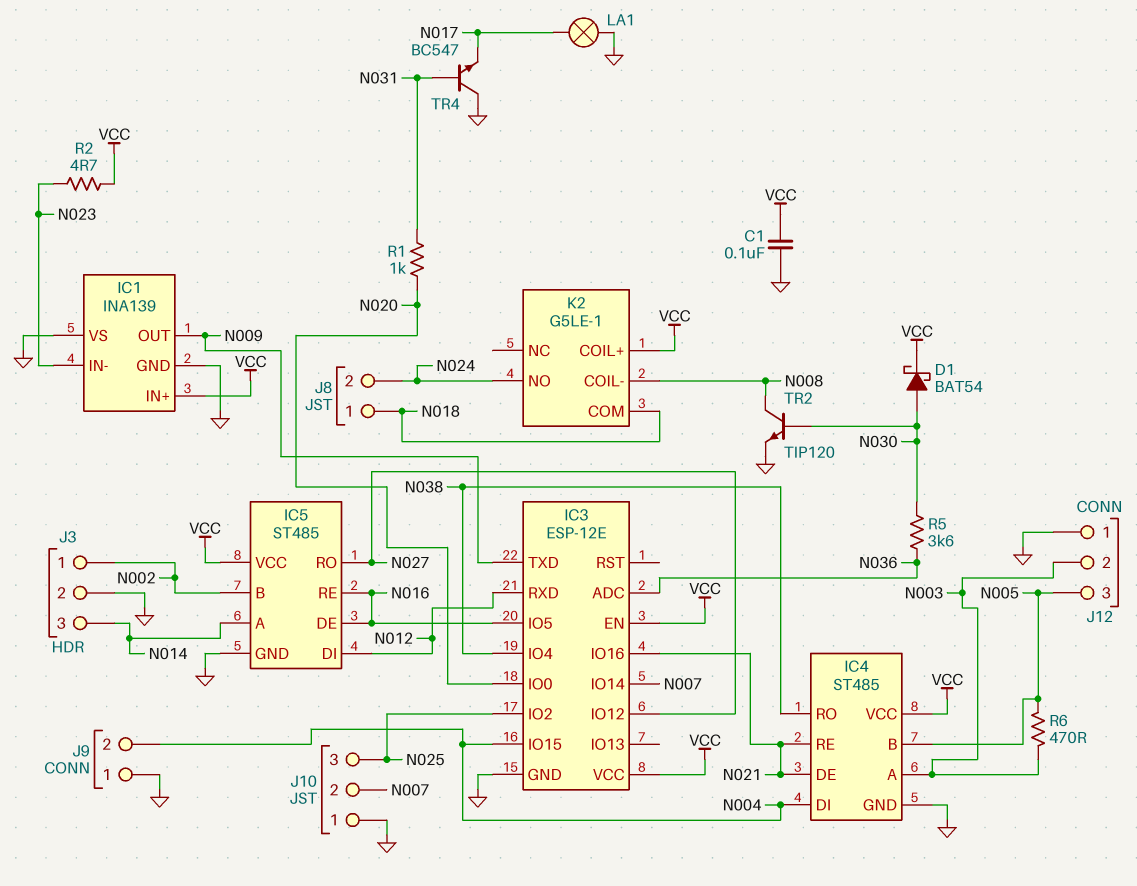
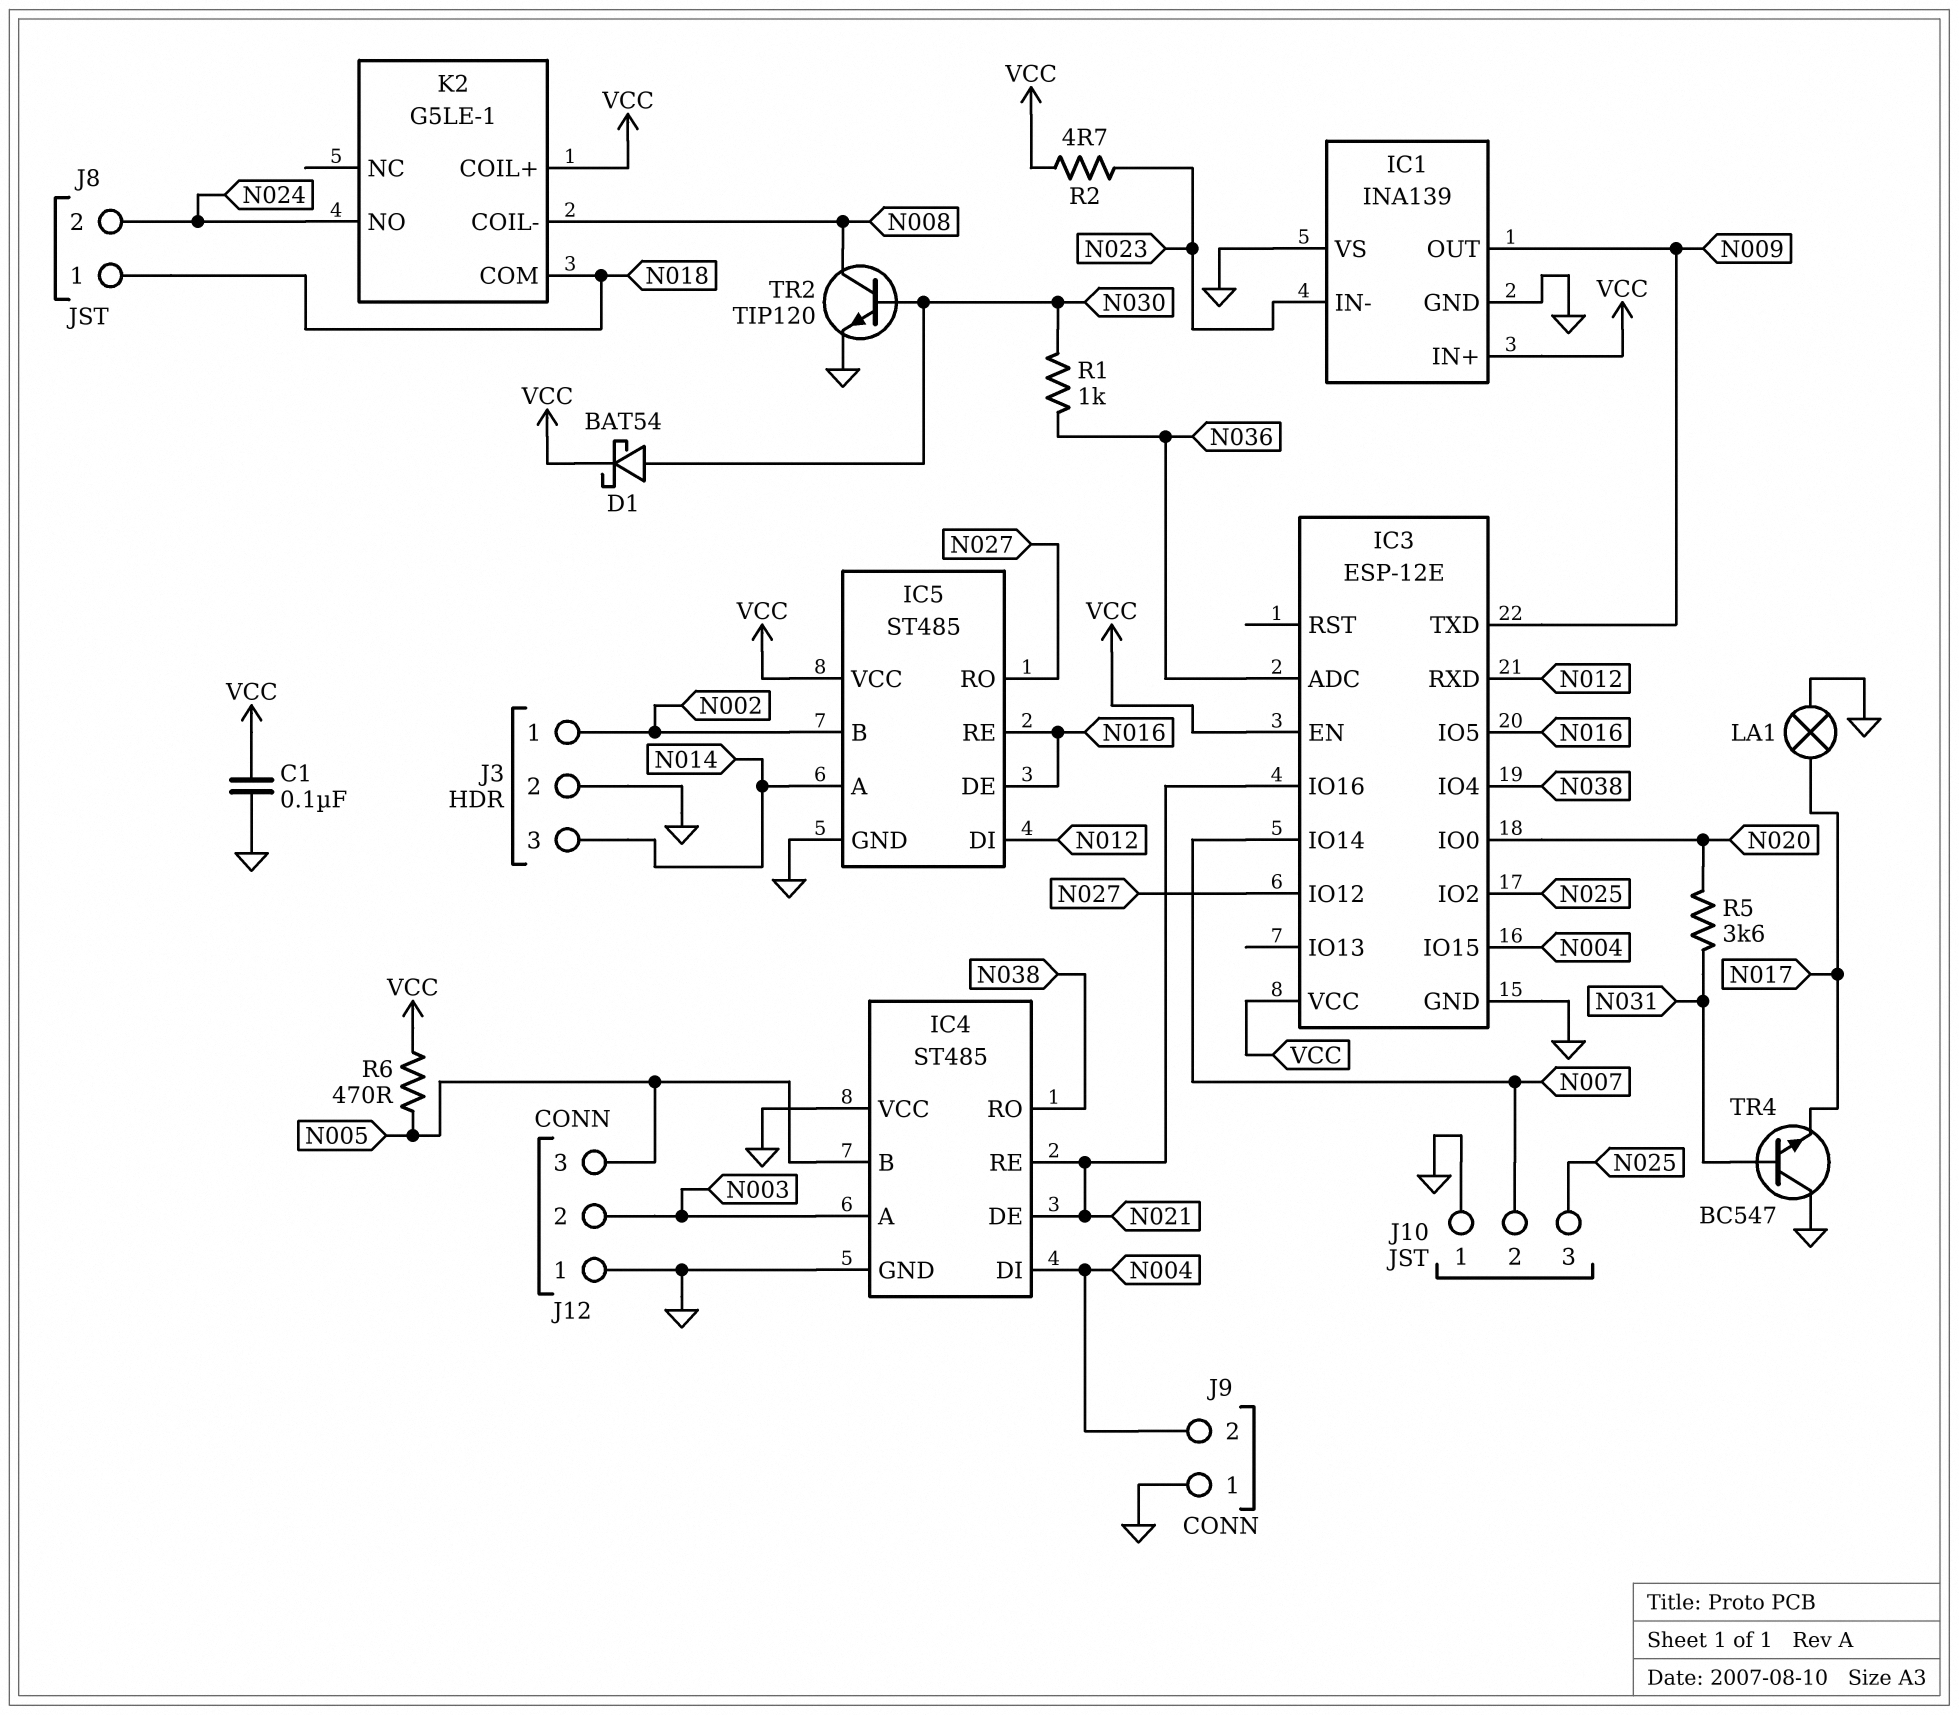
IC4 pin VCC: VCC -> GND
R1: 1k (N020, N031) -> 1k (N030, N036)
R5: 3.6k (N030, N036) -> 3.6k (N020, N031)
R6: 470 (N003, N005) -> 470 (N005, VCC)

